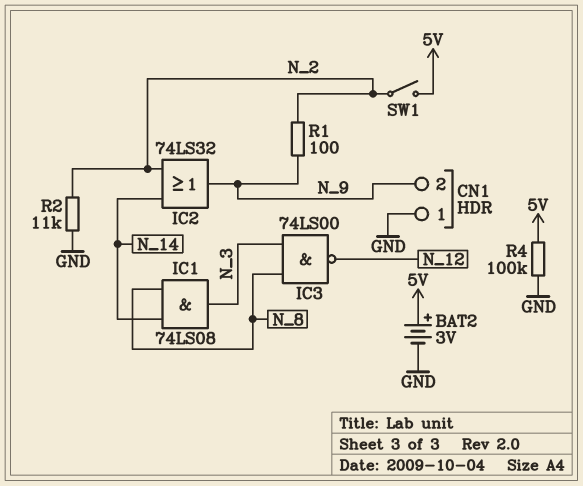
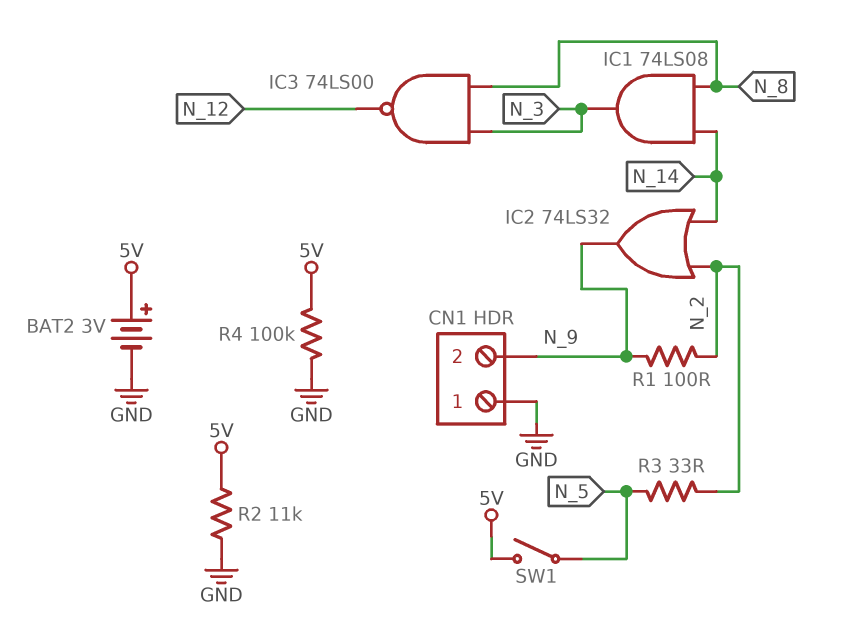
R2: 11k (GND, N_2) -> 11k (5V, GND)
R3: none -> 33 (N_2, N_5)
SW1: switch (5V, N_2) -> switch (5V, N_5)

